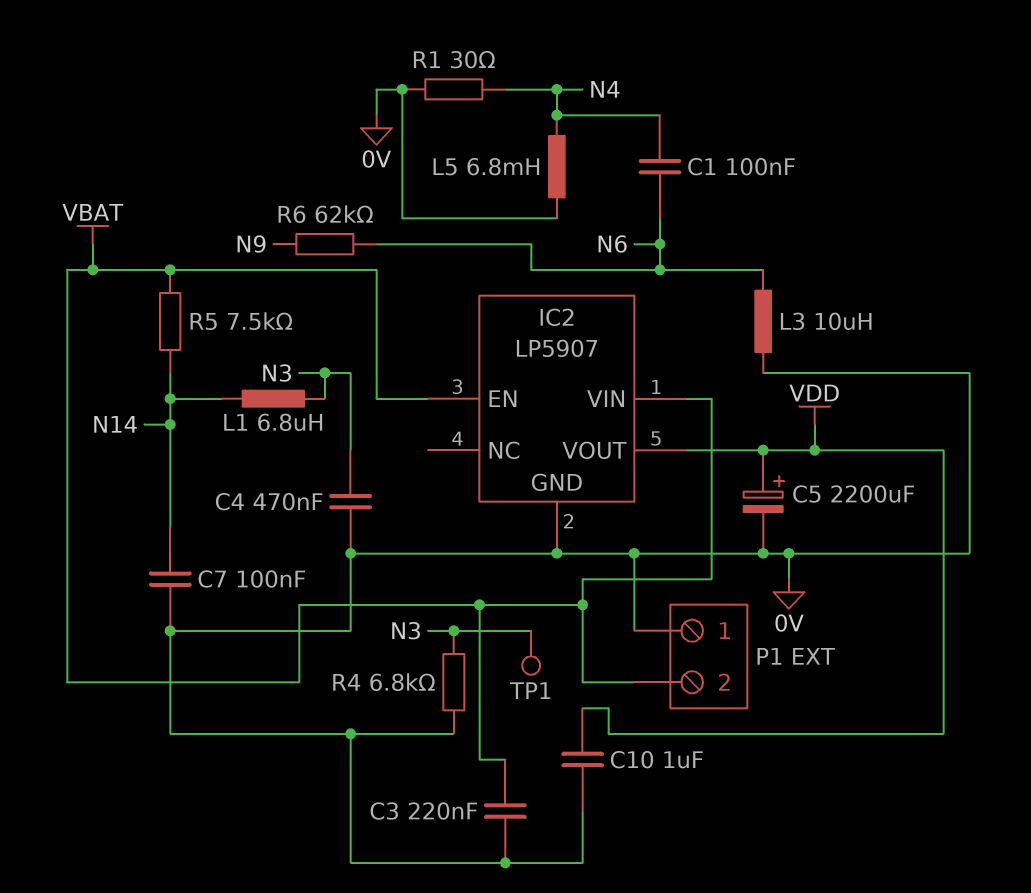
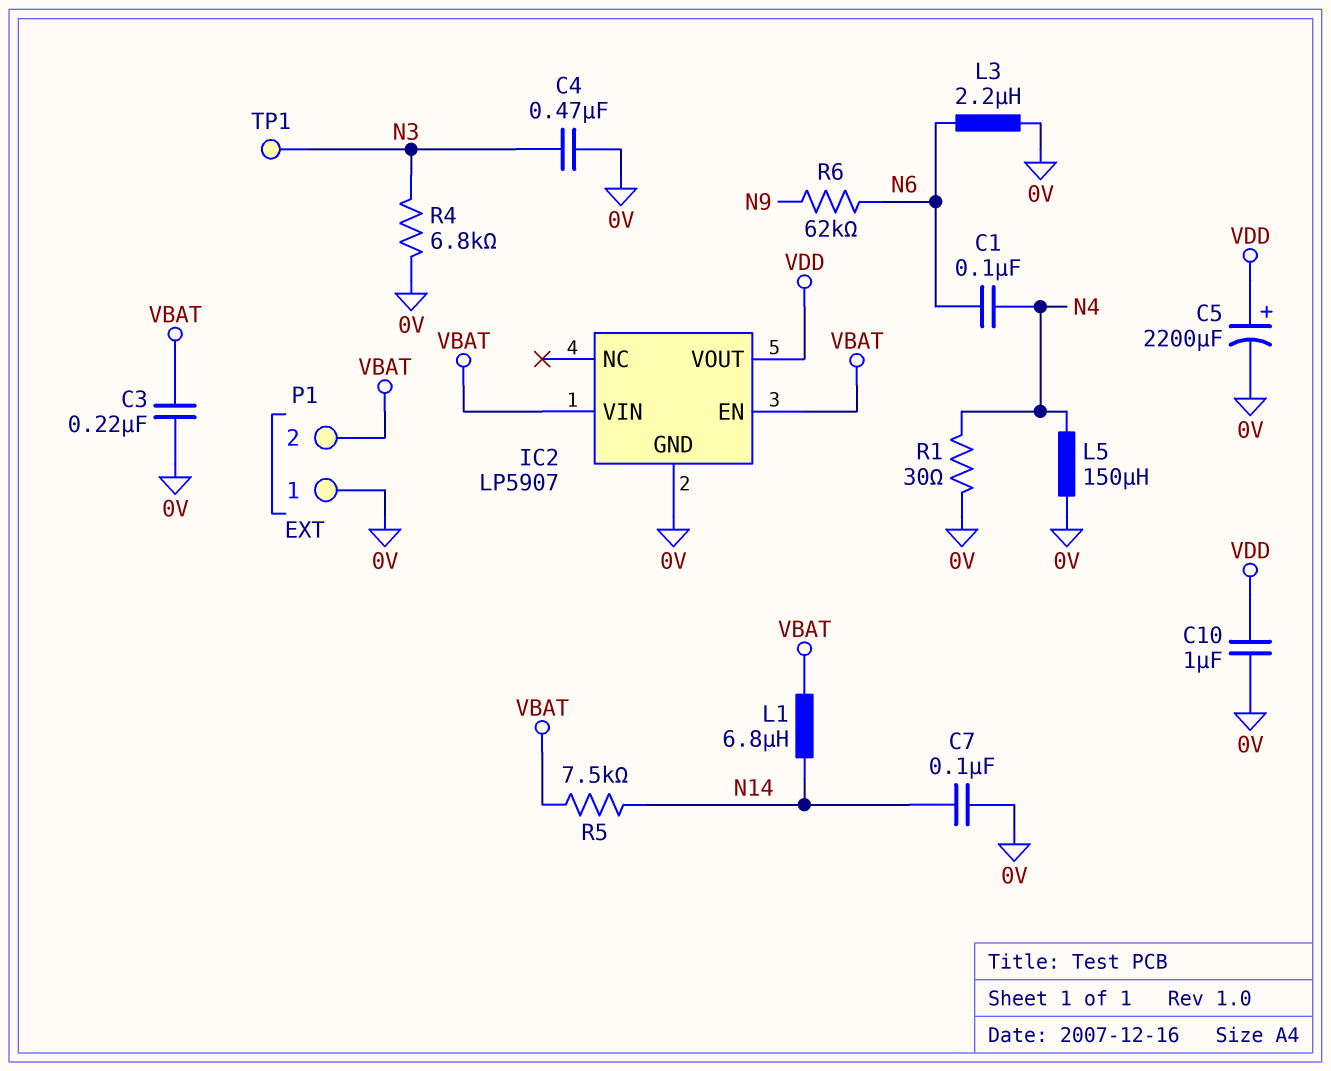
L1: 6.8uH (N3, N14) -> 6.8uH (N14, VBAT)
L3: 10uH (0V, N6) -> 2.2uH (0V, N6)
L5: 6.8mH (0V, N4) -> 150uH (0V, N4)

